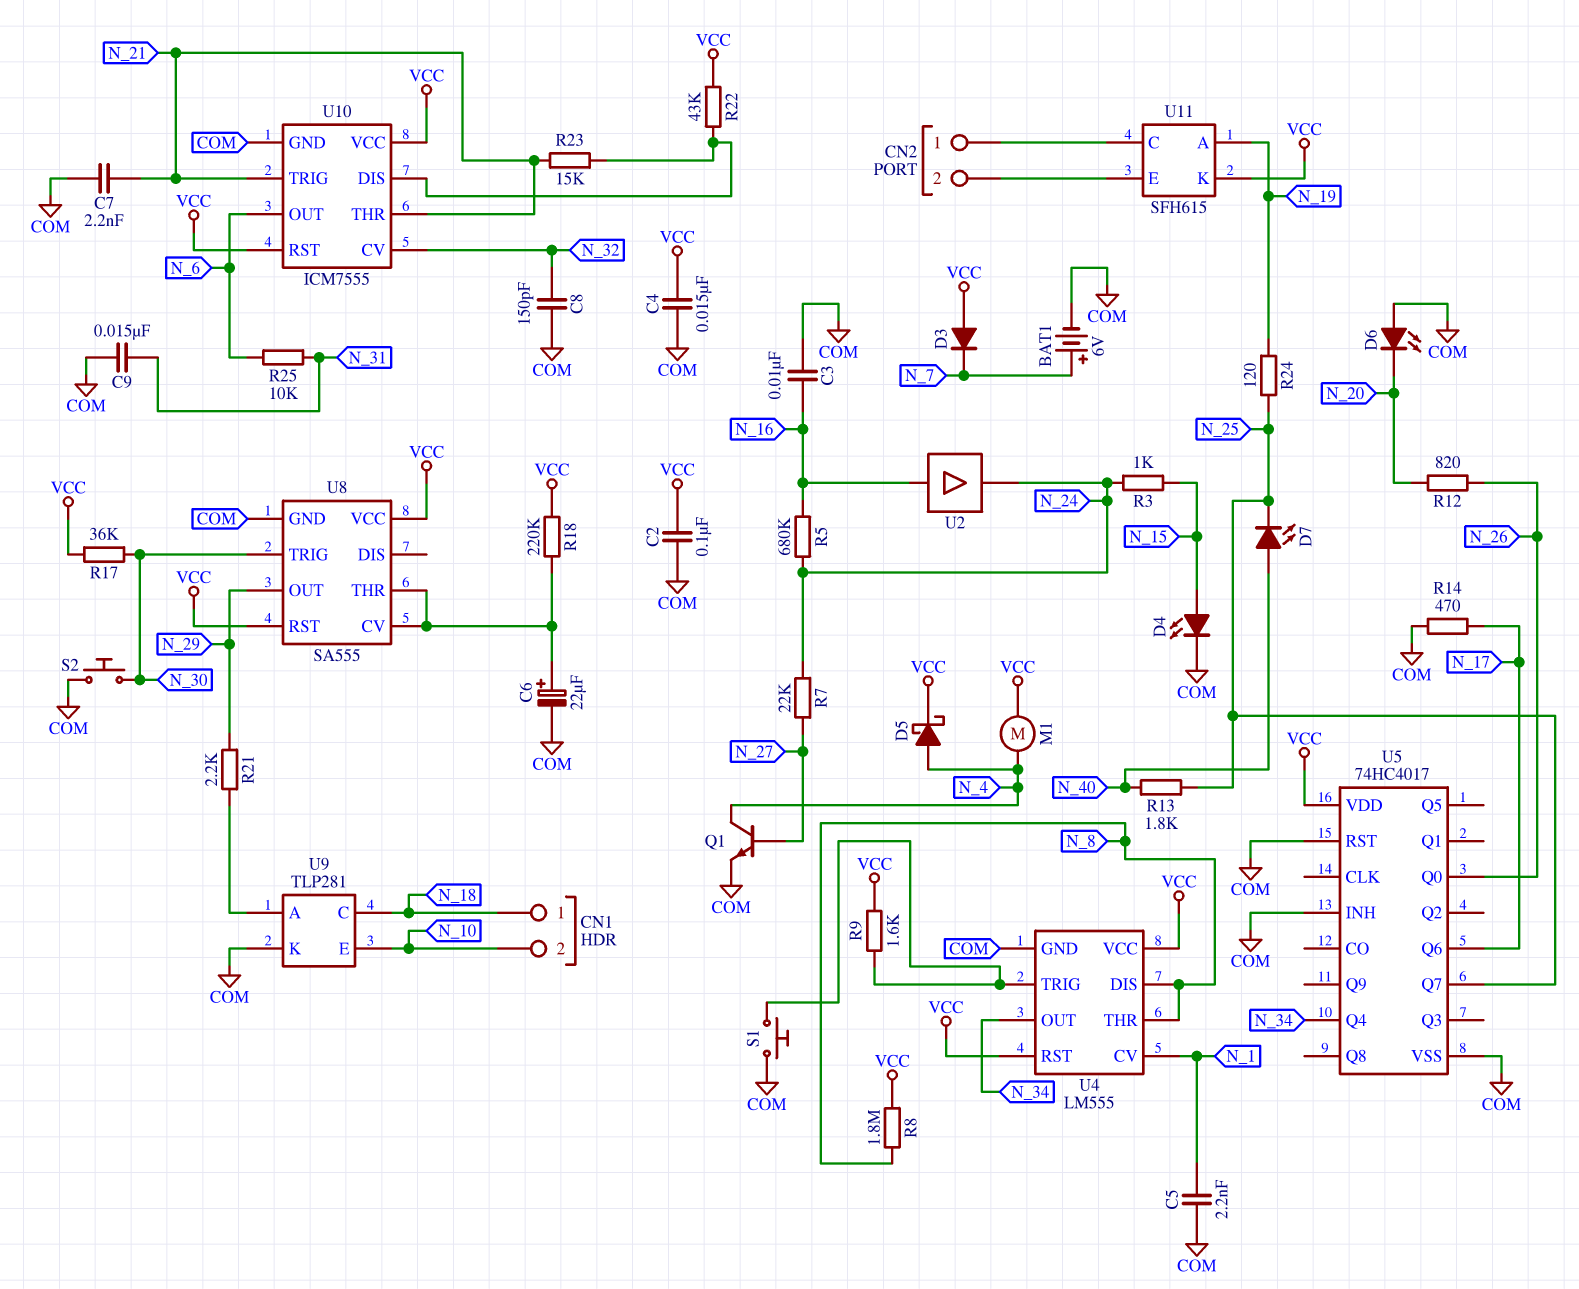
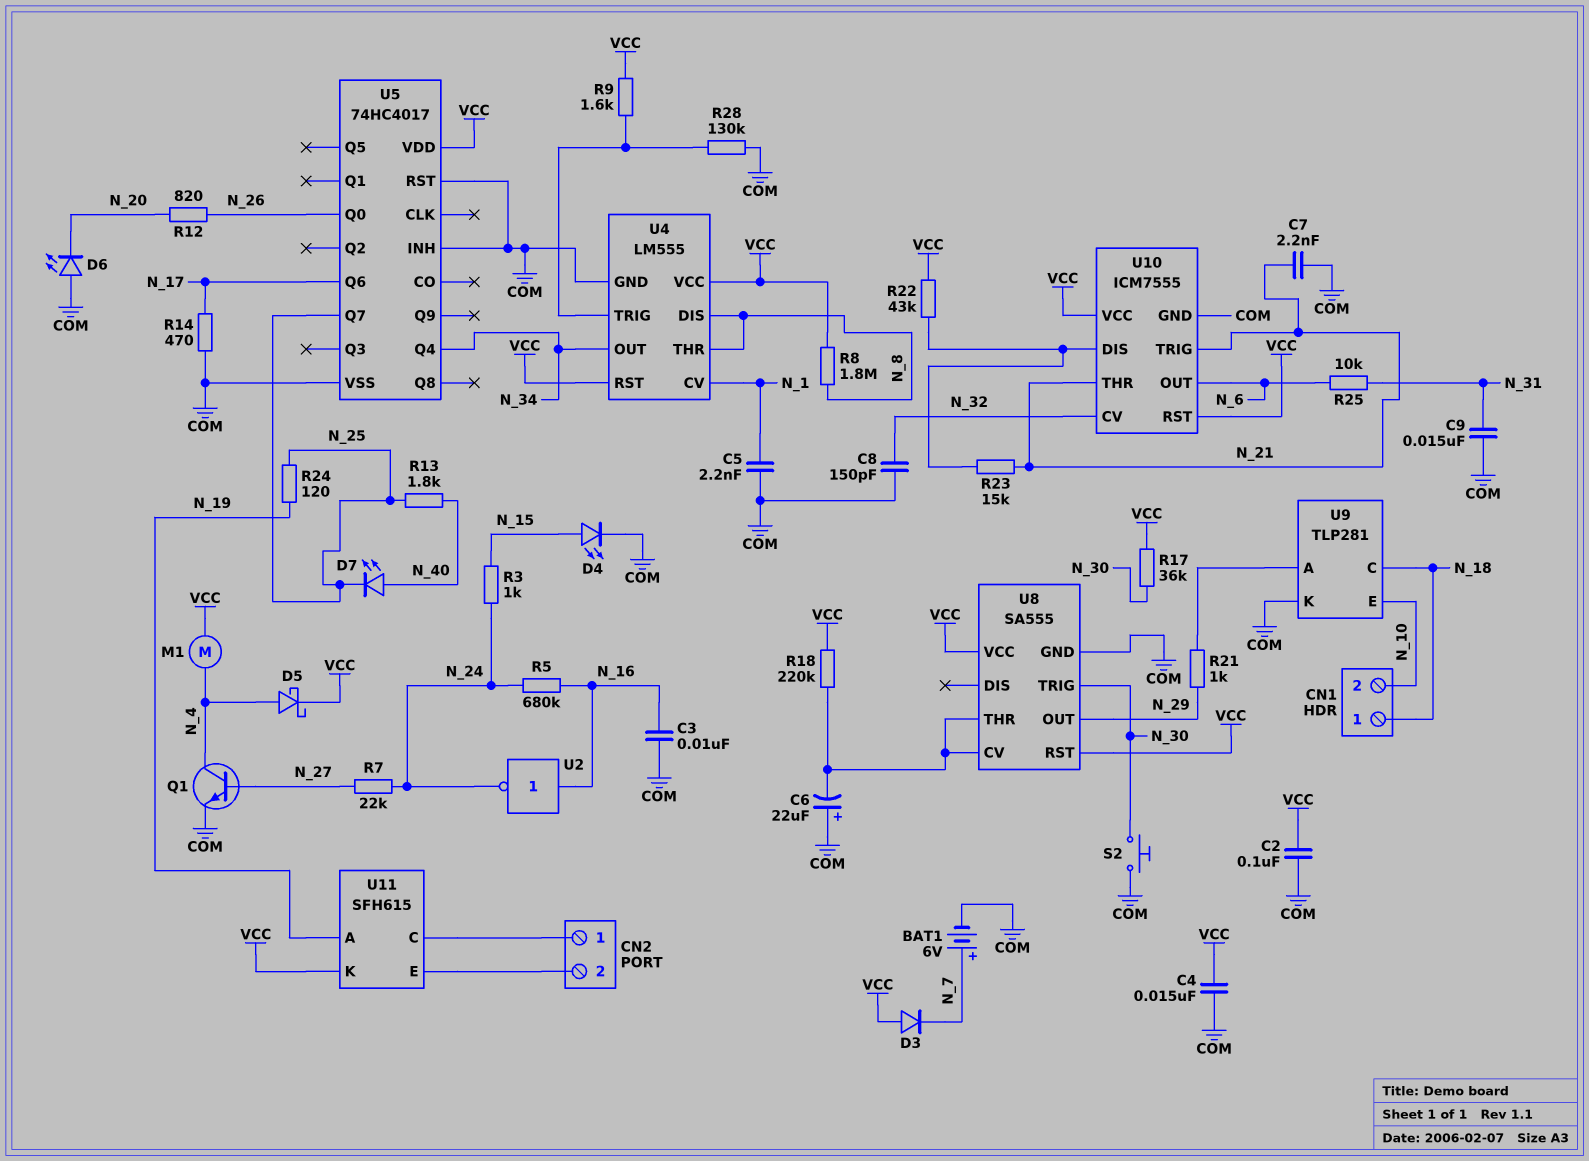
C6: 22uF (plus U8/CV, minus COM) -> 22uF (plus COM, minus U8/CV)
R21: 2.2k (N_29, U9/A) -> 1k (N_29, U9/A)
R28: none -> 130k (COM, U4/TRIG)
S1: button (COM, U4/TRIG) -> none
U2: buffer (in N_16, out N_24) -> NOT (in N_16, out N_24)

